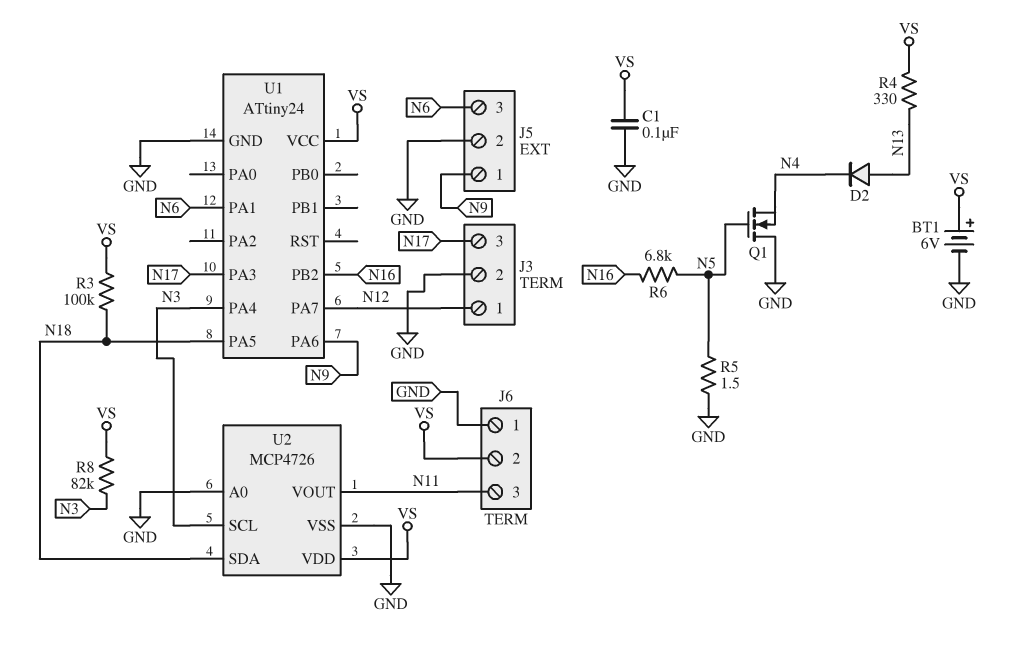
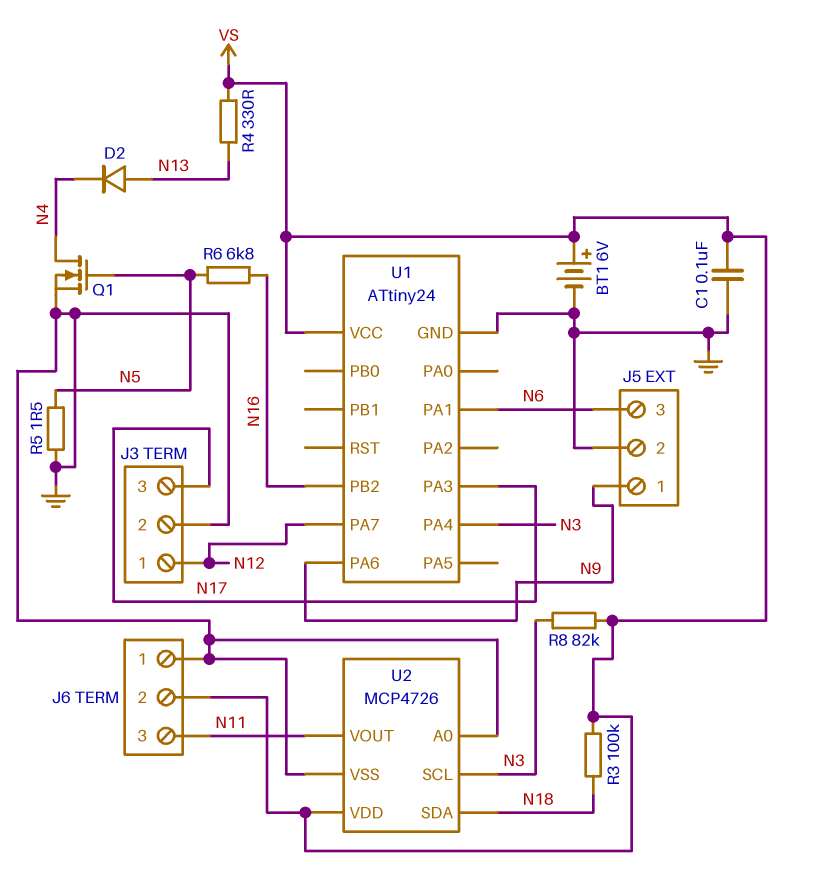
Q1: NMOS (G N5, D GND, S N4) -> NMOS (G N5, D N4, S GND)
U1 pin PA5: N18 -> none

